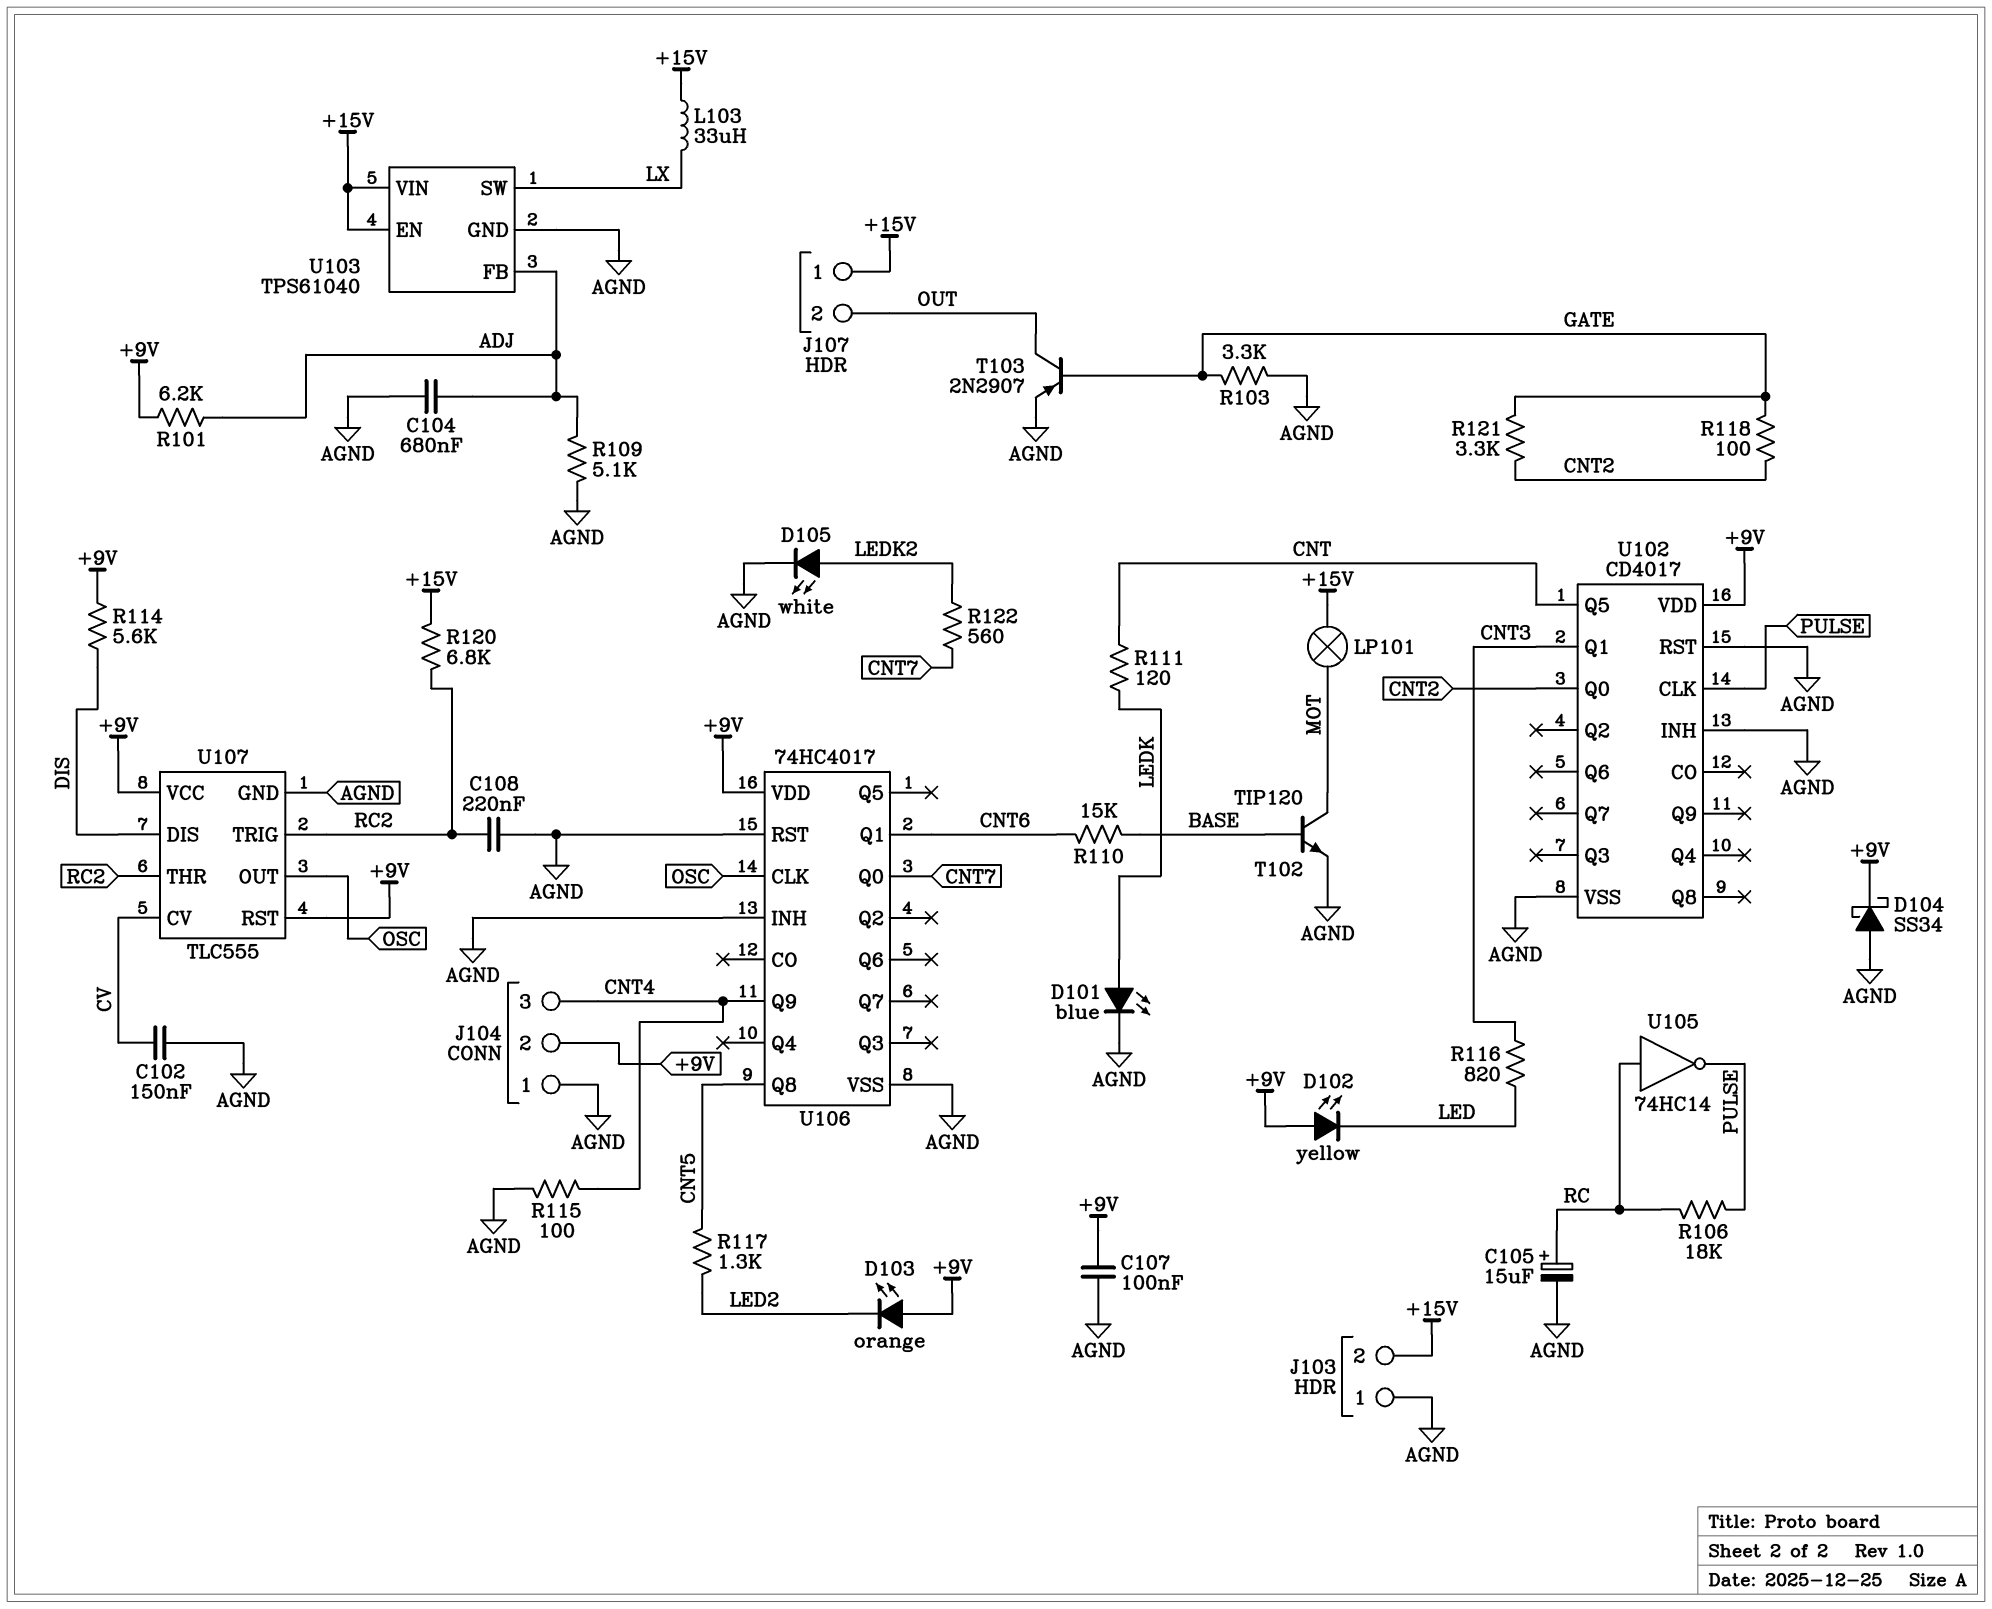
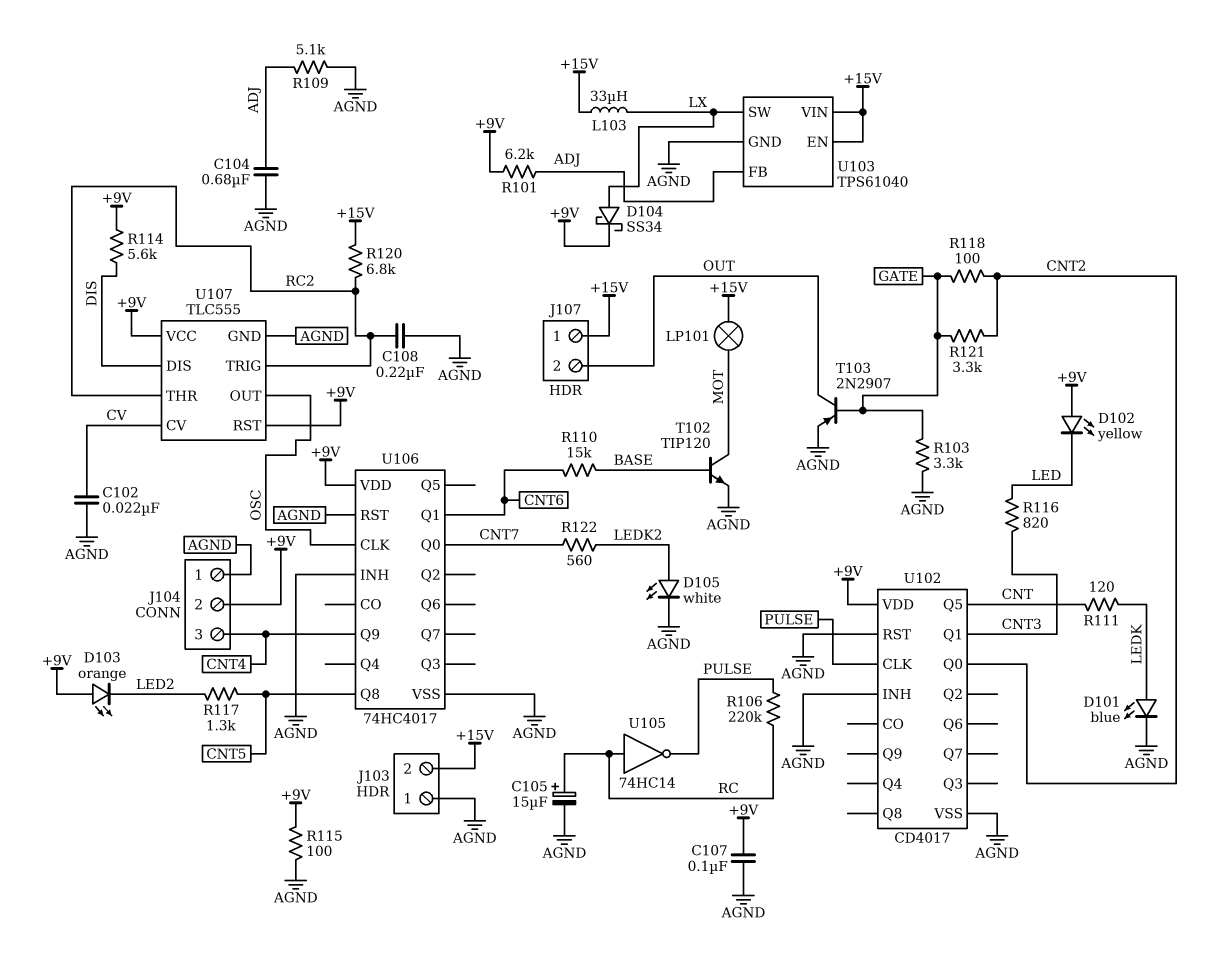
C102: 150nF (AGND, CV) -> 22nF (AGND, CV)
D104: schottky SS34 (A AGND, K +9V) -> schottky SS34 (A LX, K +9V)
R106: 18k (PULSE, RC) -> 220k (PULSE, RC)
R115: 100 (AGND, CNT4) -> 100 (+9V, AGND)

